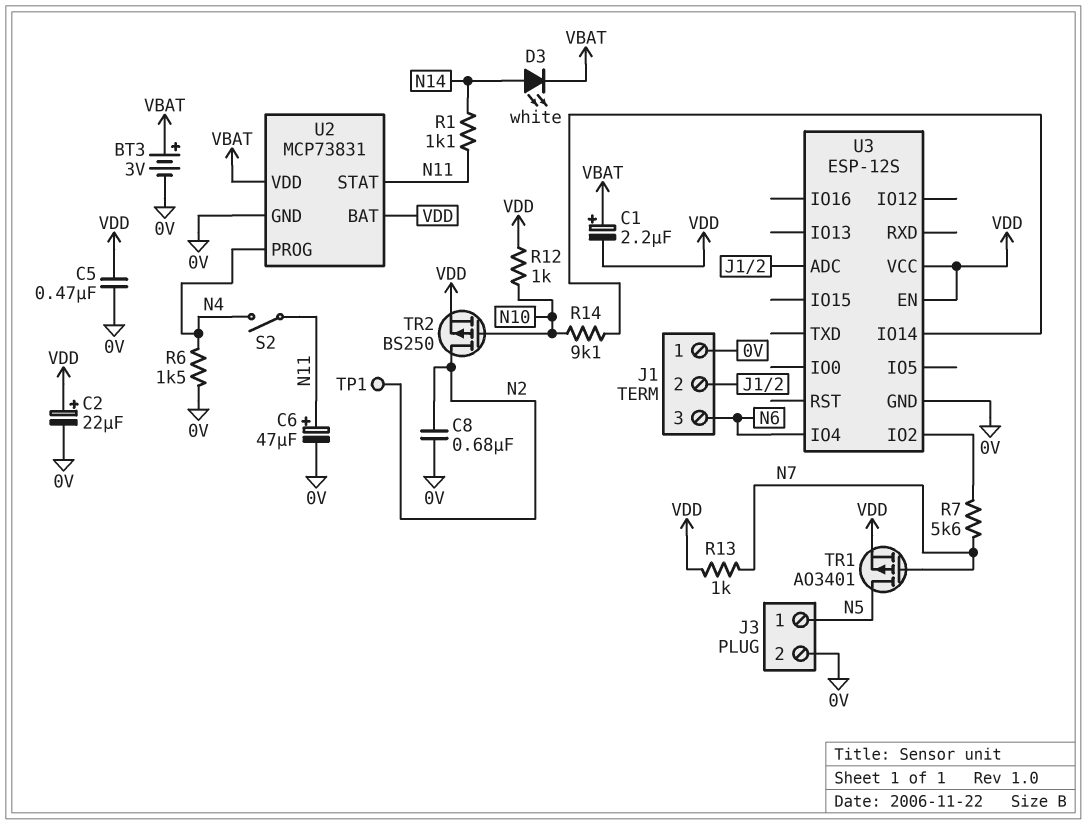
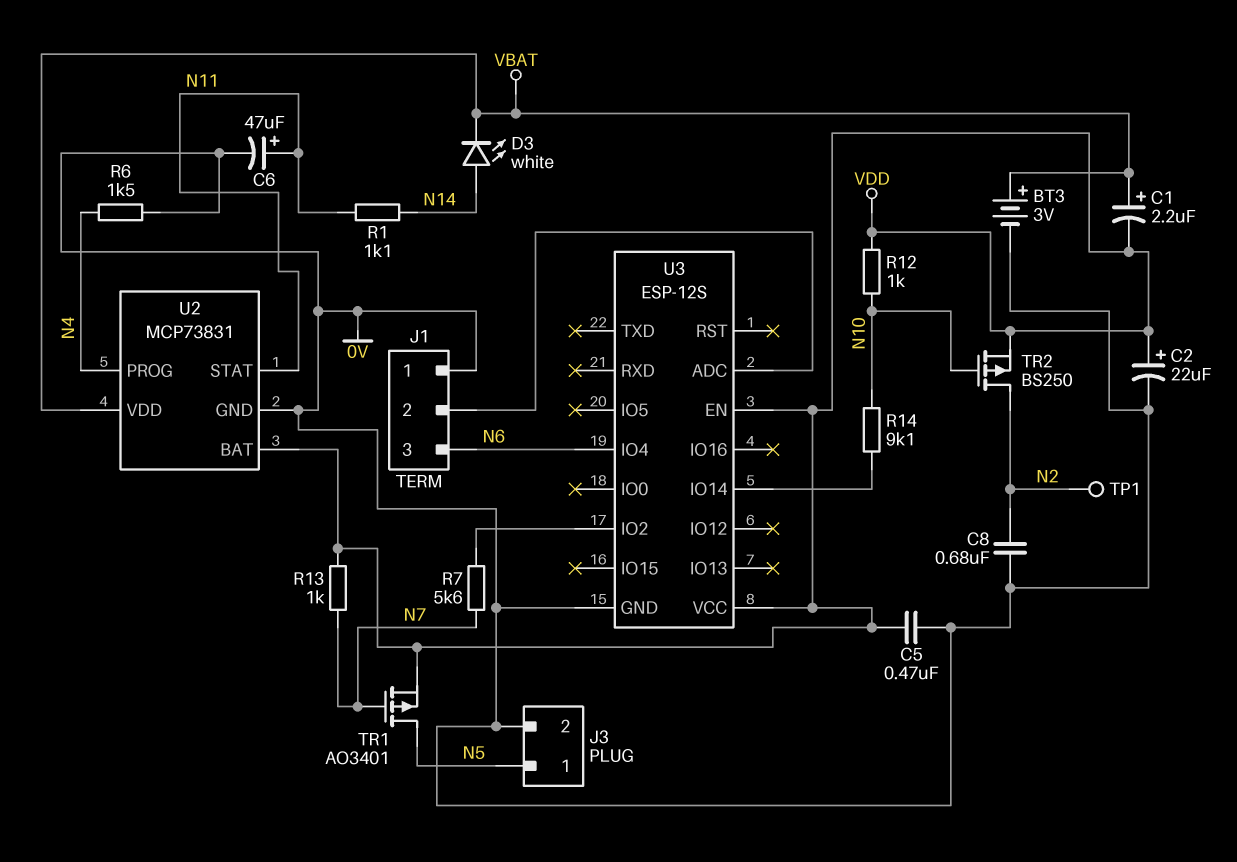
S2: switch (N4, N11) -> none

